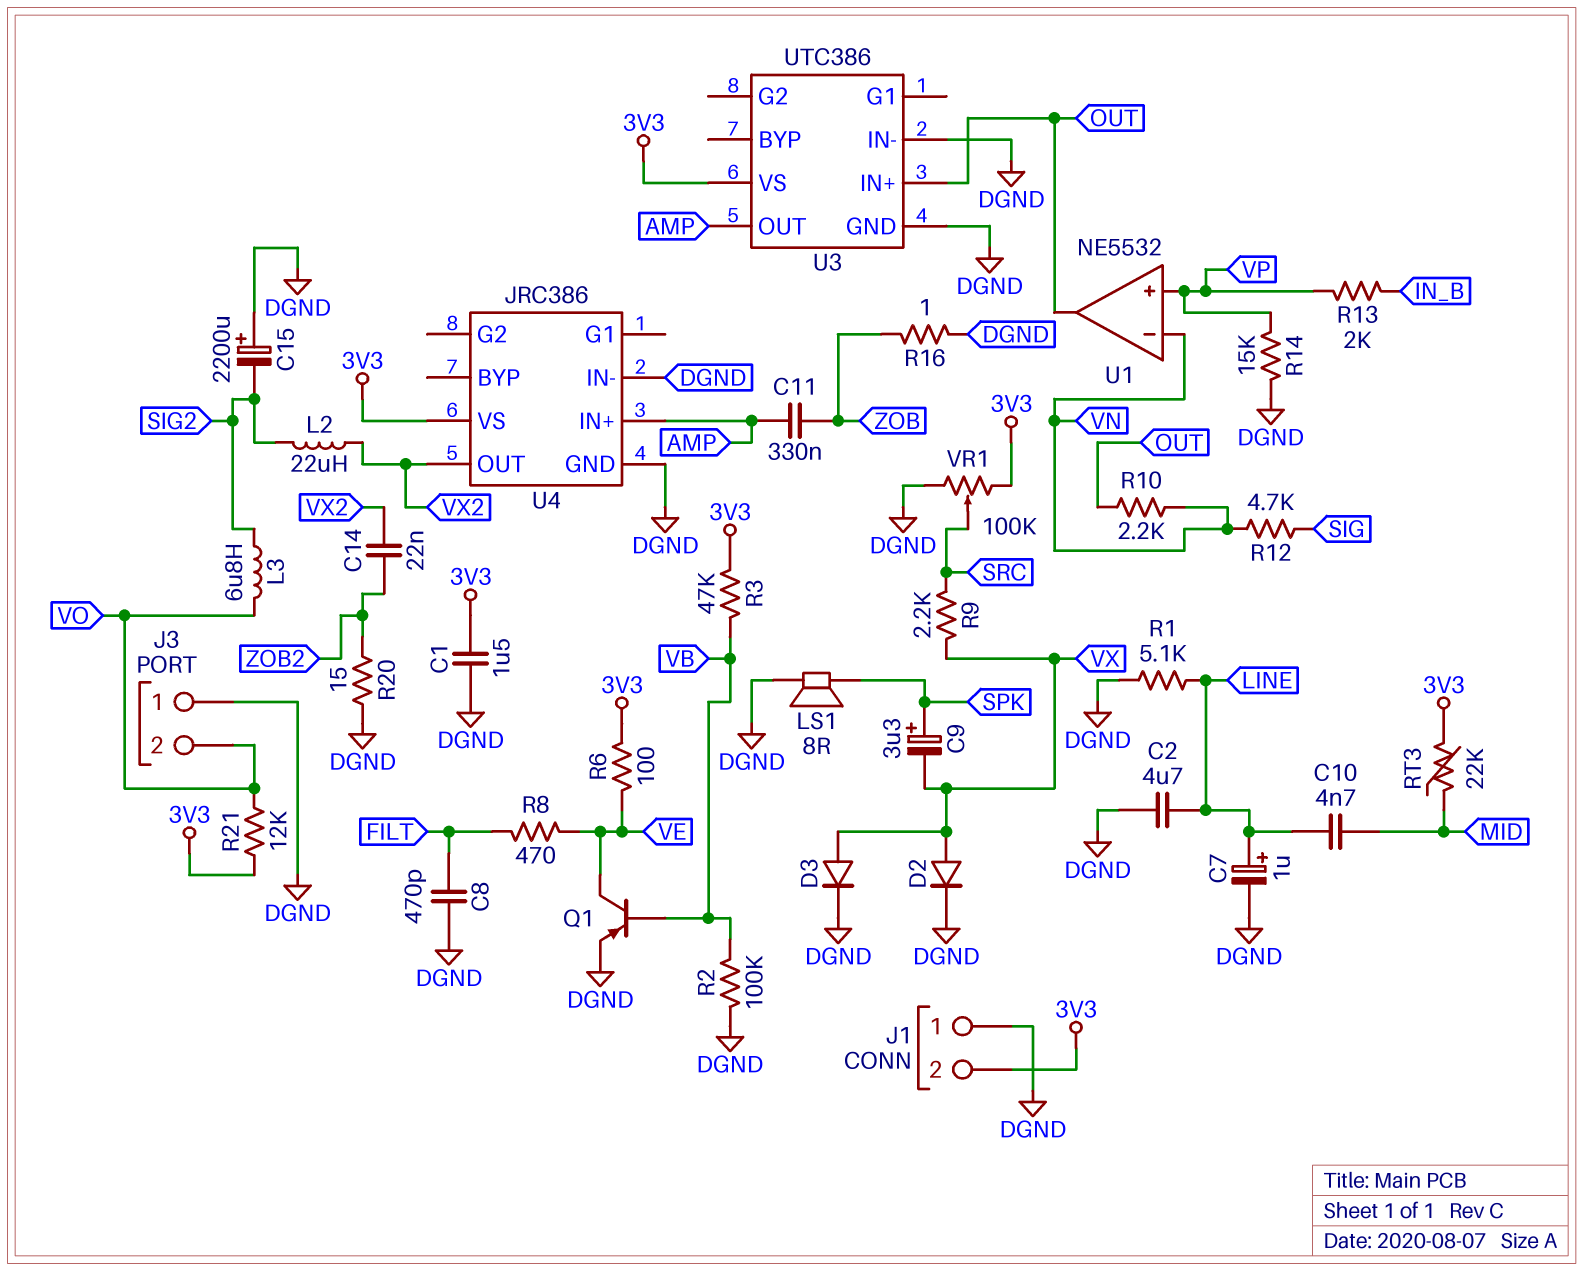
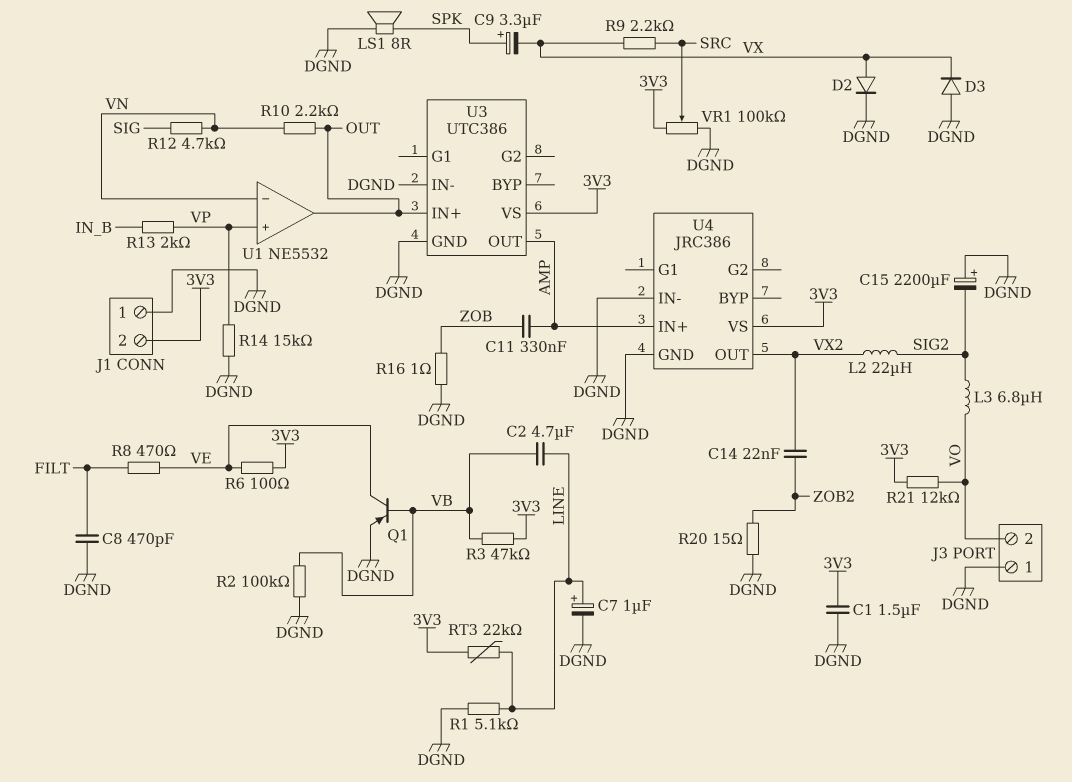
C2: 4.7uF (DGND, LINE) -> 4.7uF (LINE, VB)
C10: 4.7nF (LINE, MID) -> none
D3: diode (A VX, K DGND) -> diode (A DGND, K VX)
RT3: 22k (3V3, MID) -> 22k (3V3, LINE)

